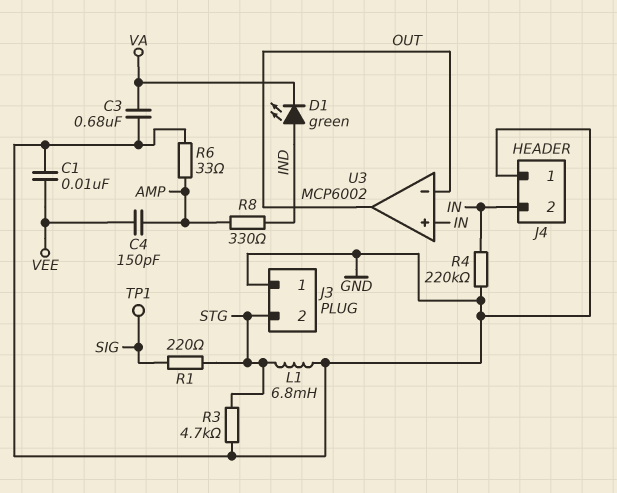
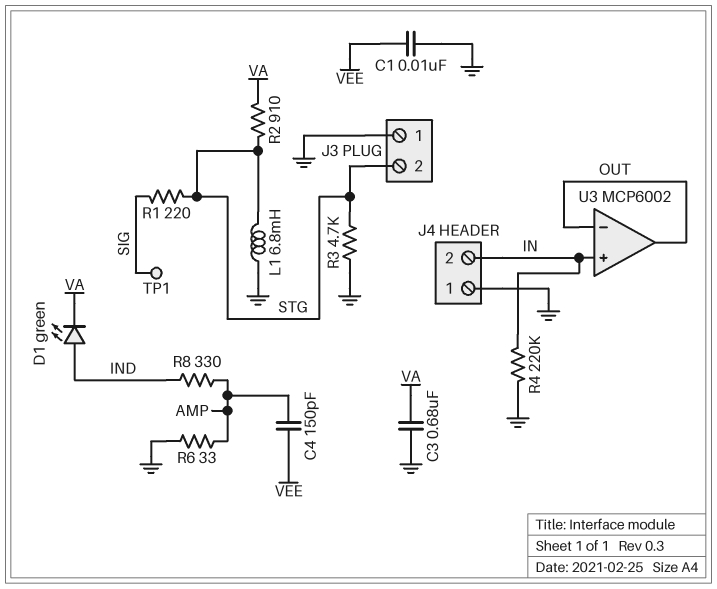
R2: none -> 910 (STG, VA)

